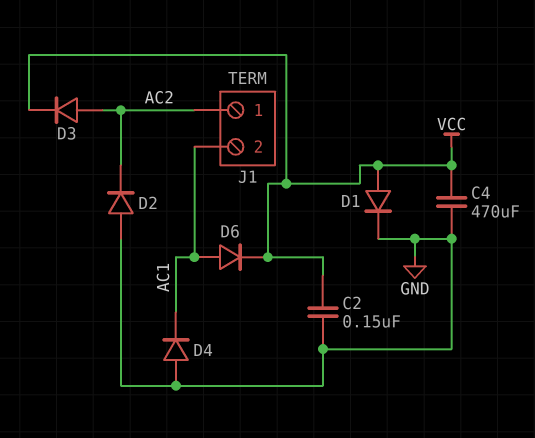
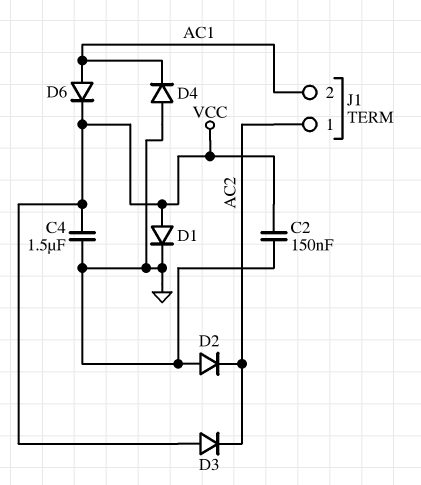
C4: 470uF (GND, VCC) -> 1.5uF (GND, VCC)
D3: diode (A AC2, K VCC) -> diode (A VCC, K AC2)

